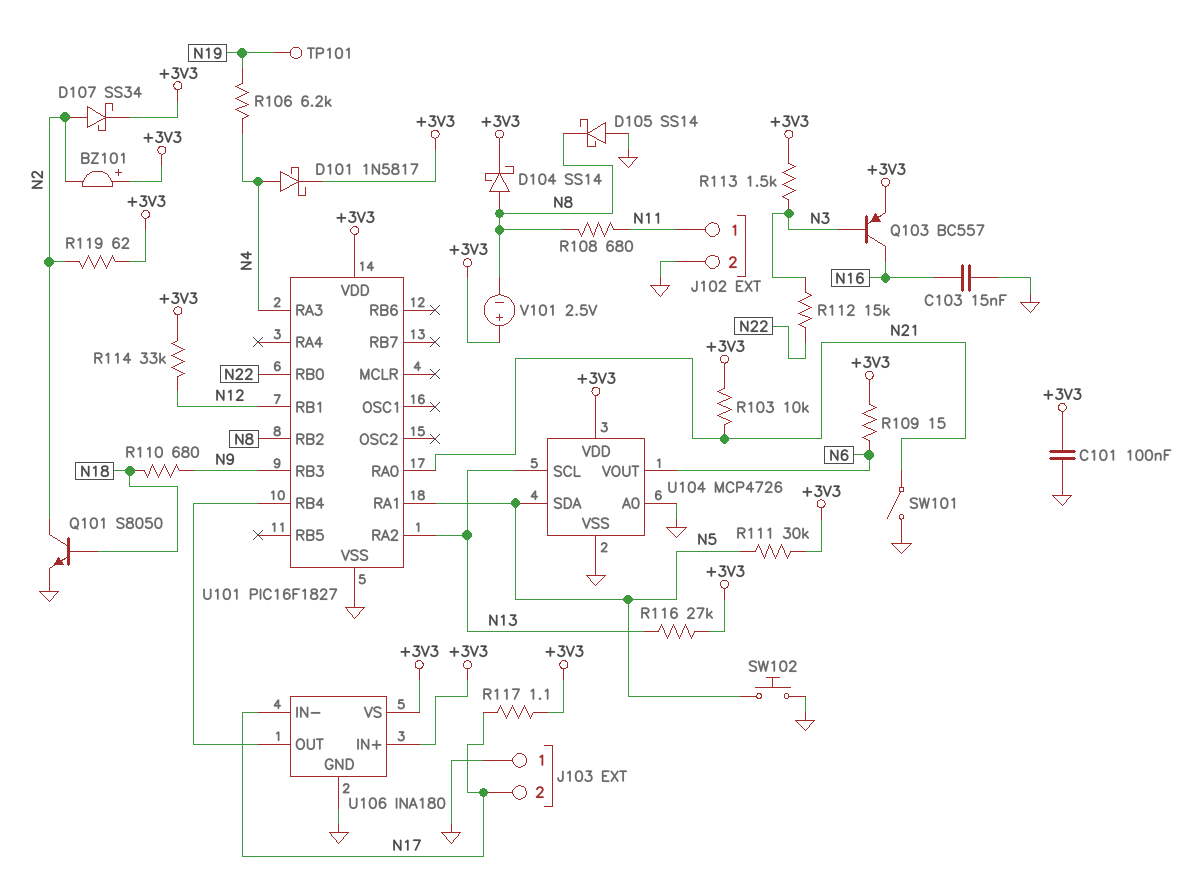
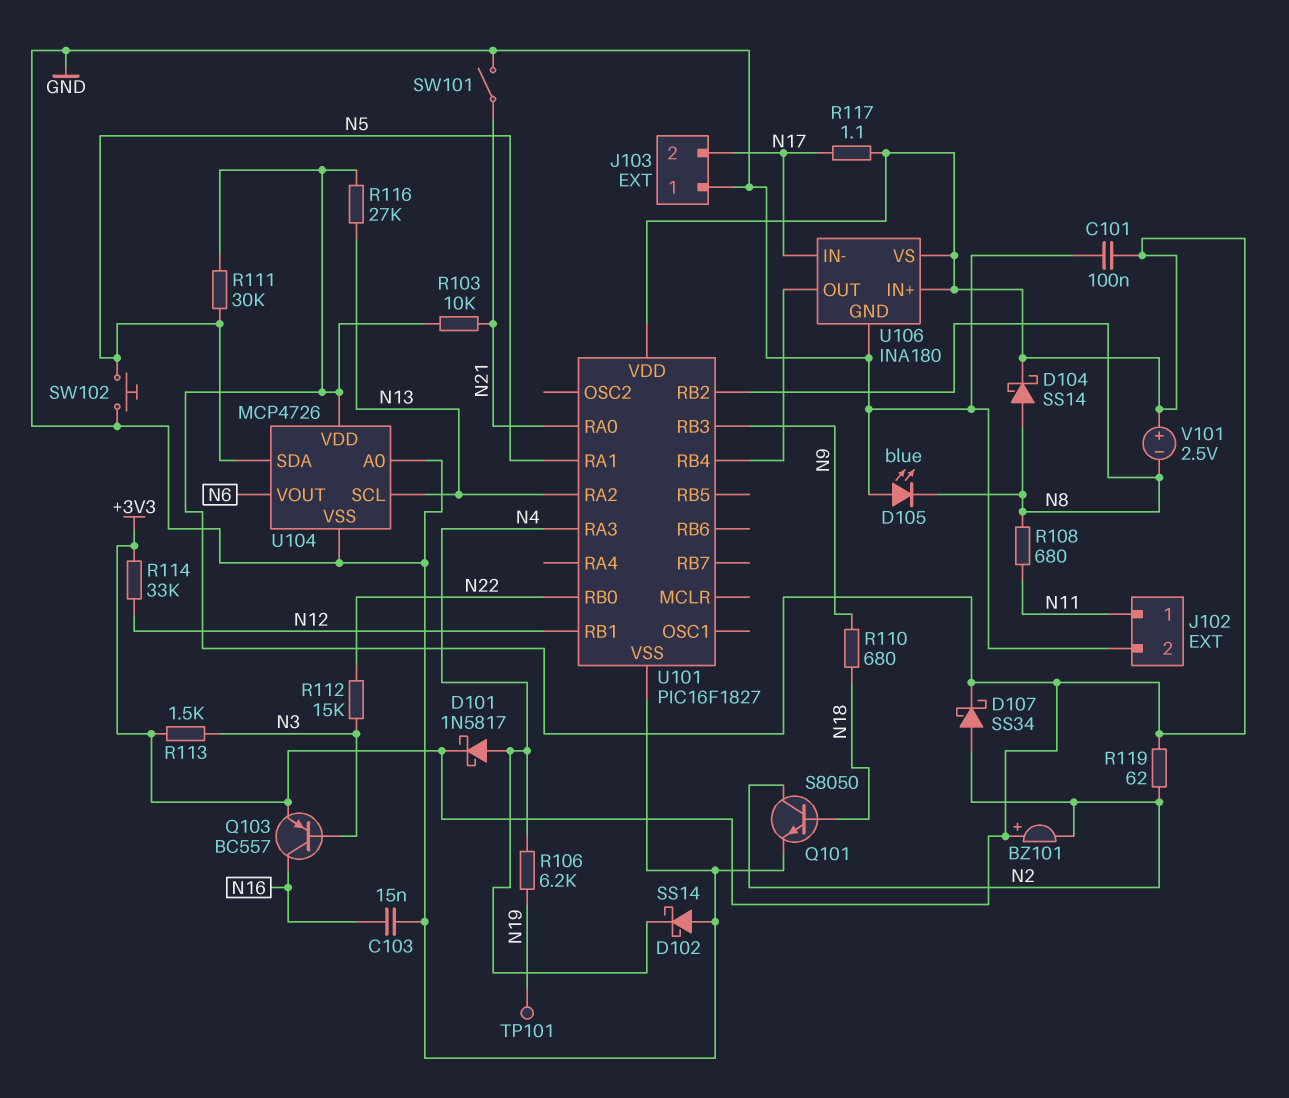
D102: none -> schottky SS14 (A GND, K N4)
D105: schottky SS14 (A GND, K N8) -> LED blue (A GND, K N8)
R109: 15 (+3V3, N6) -> none

